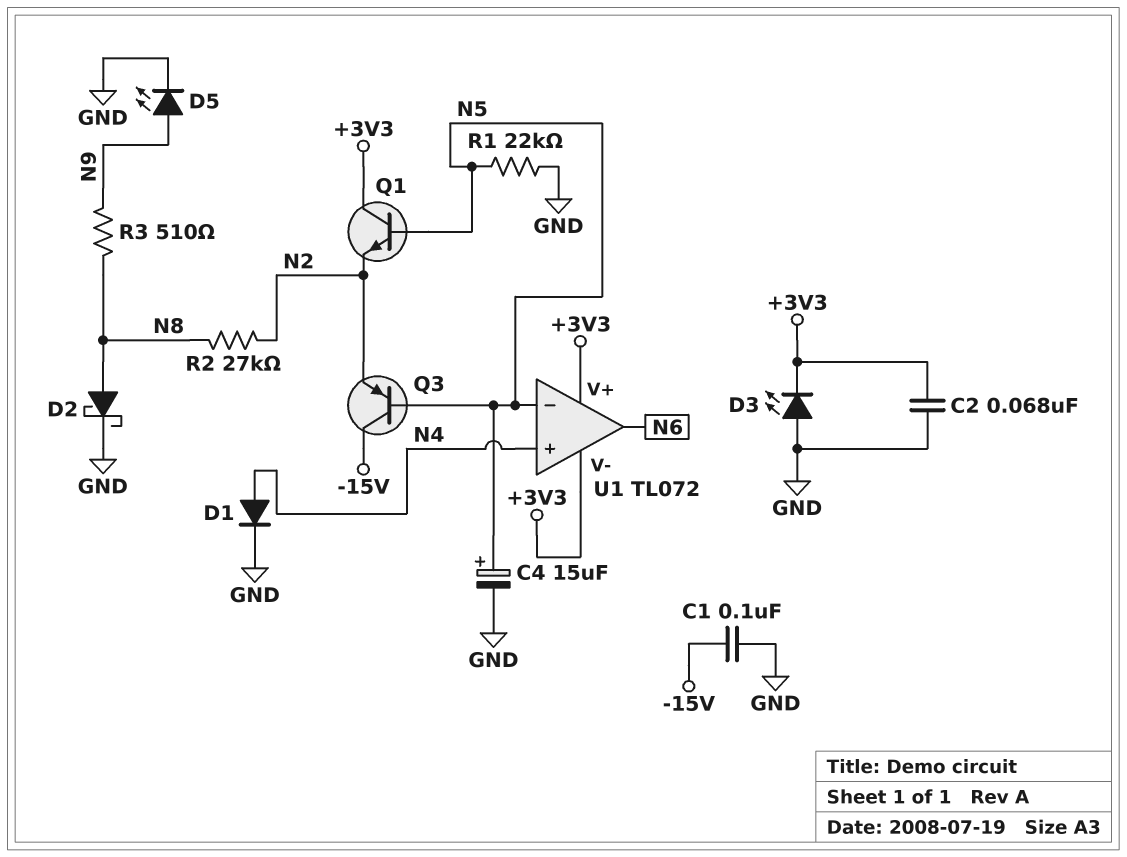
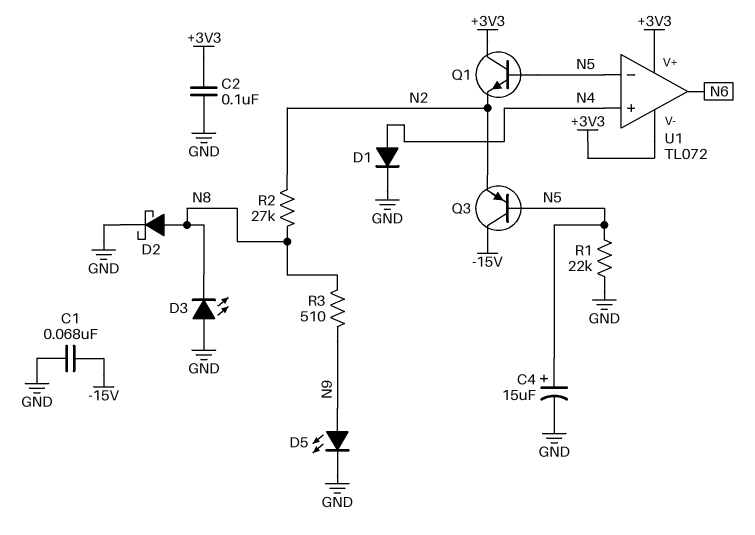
C1: 100nF (-15V, GND) -> 68nF (-15V, GND)
C2: 68nF (+3V3, GND) -> 100nF (+3V3, GND)
D3: LED (A GND, K +3V3) -> LED (A GND, K N8)

